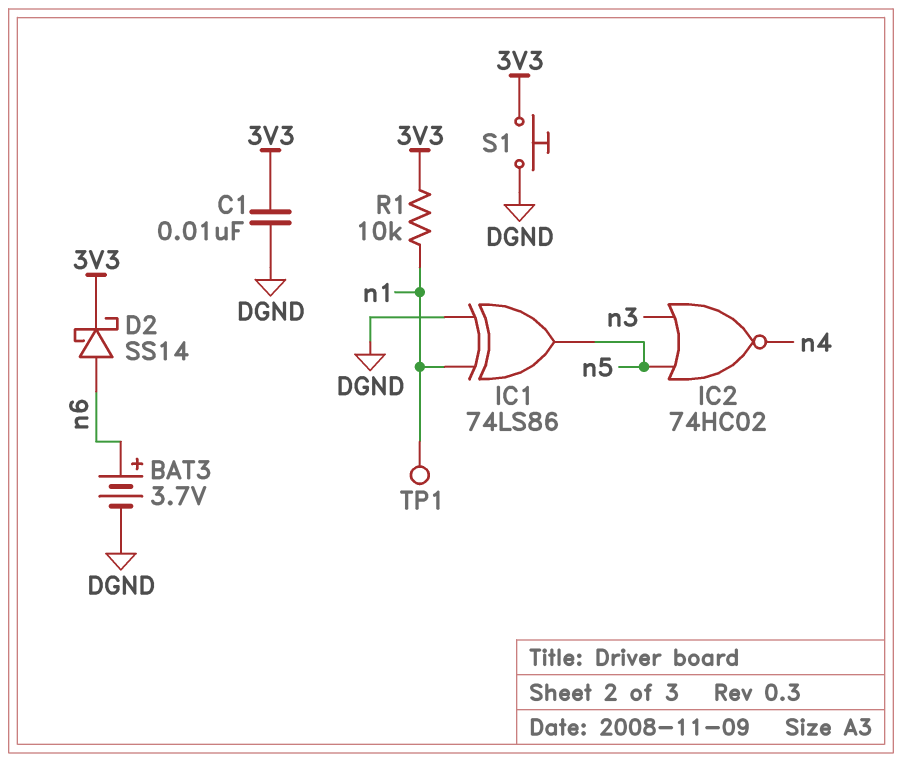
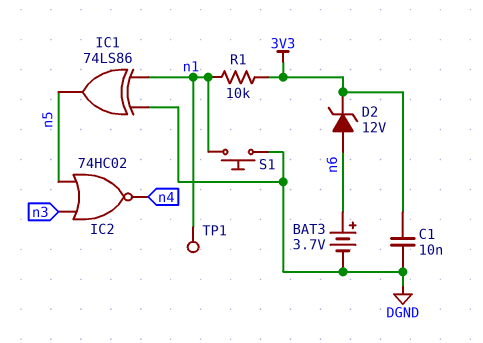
D2: schottky SS14 (A n6, K 3V3) -> zener 12V (A n6, K 3V3)
S1: button (3V3, DGND) -> button (DGND, n1)

